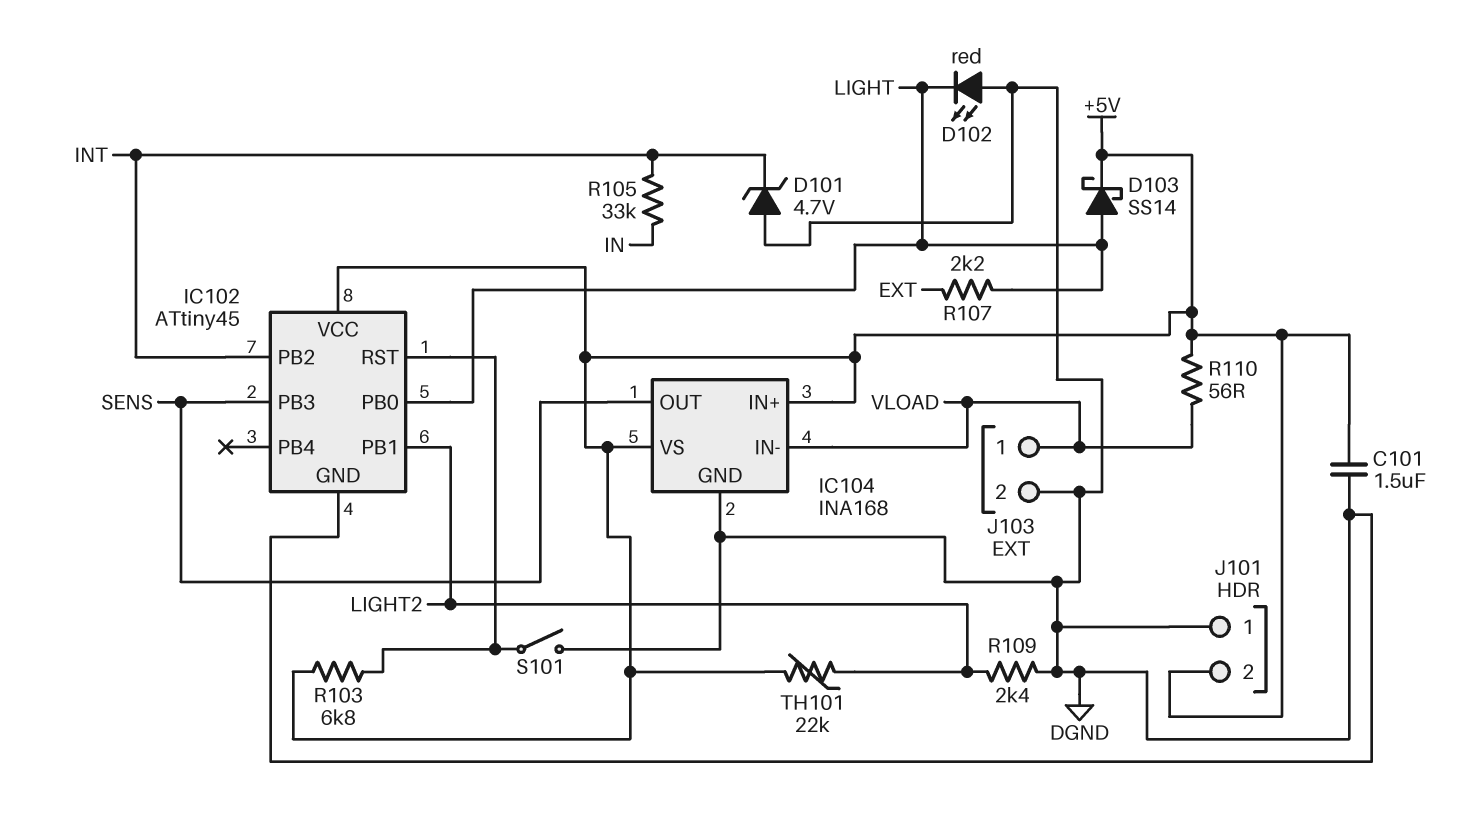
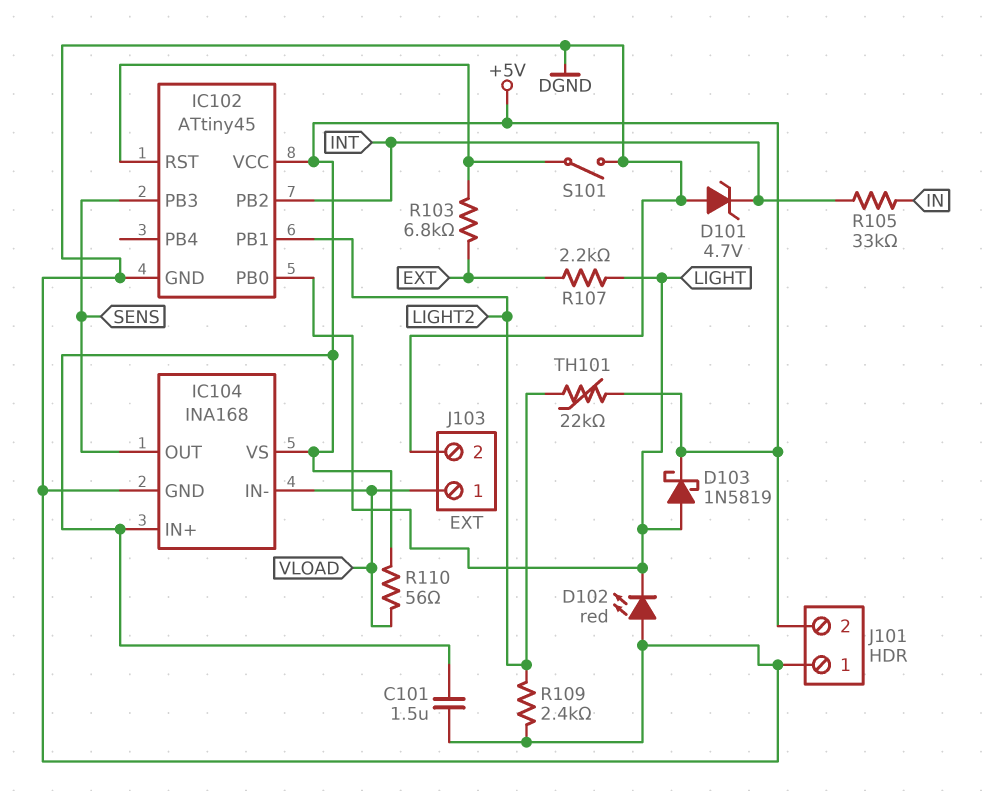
D103: schottky SS14 (A LIGHT, K +5V) -> schottky 1N5819 (A LIGHT, K +5V)
R103: 6.8k (+5V, IC102/RST) -> 6.8k (EXT, IC102/RST)

